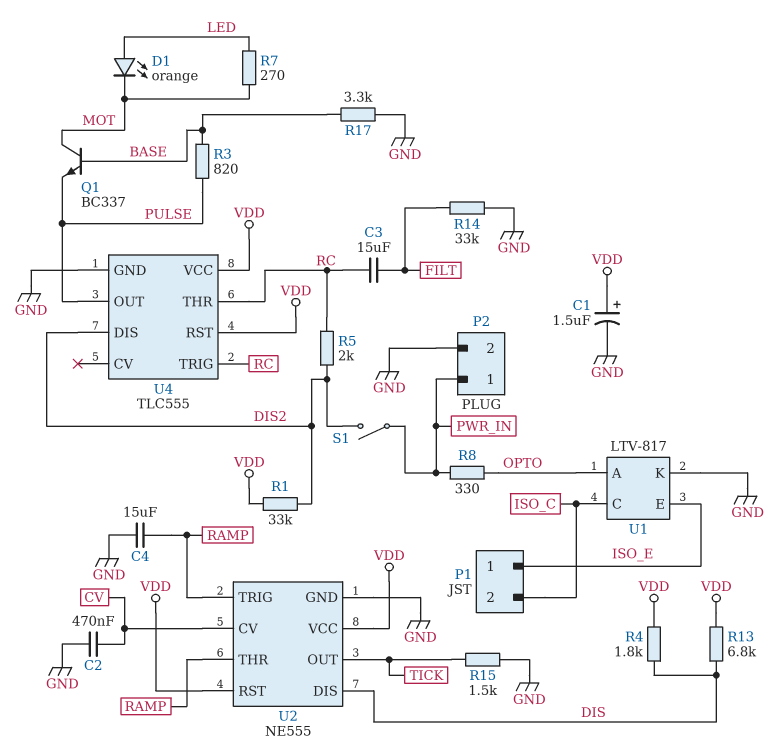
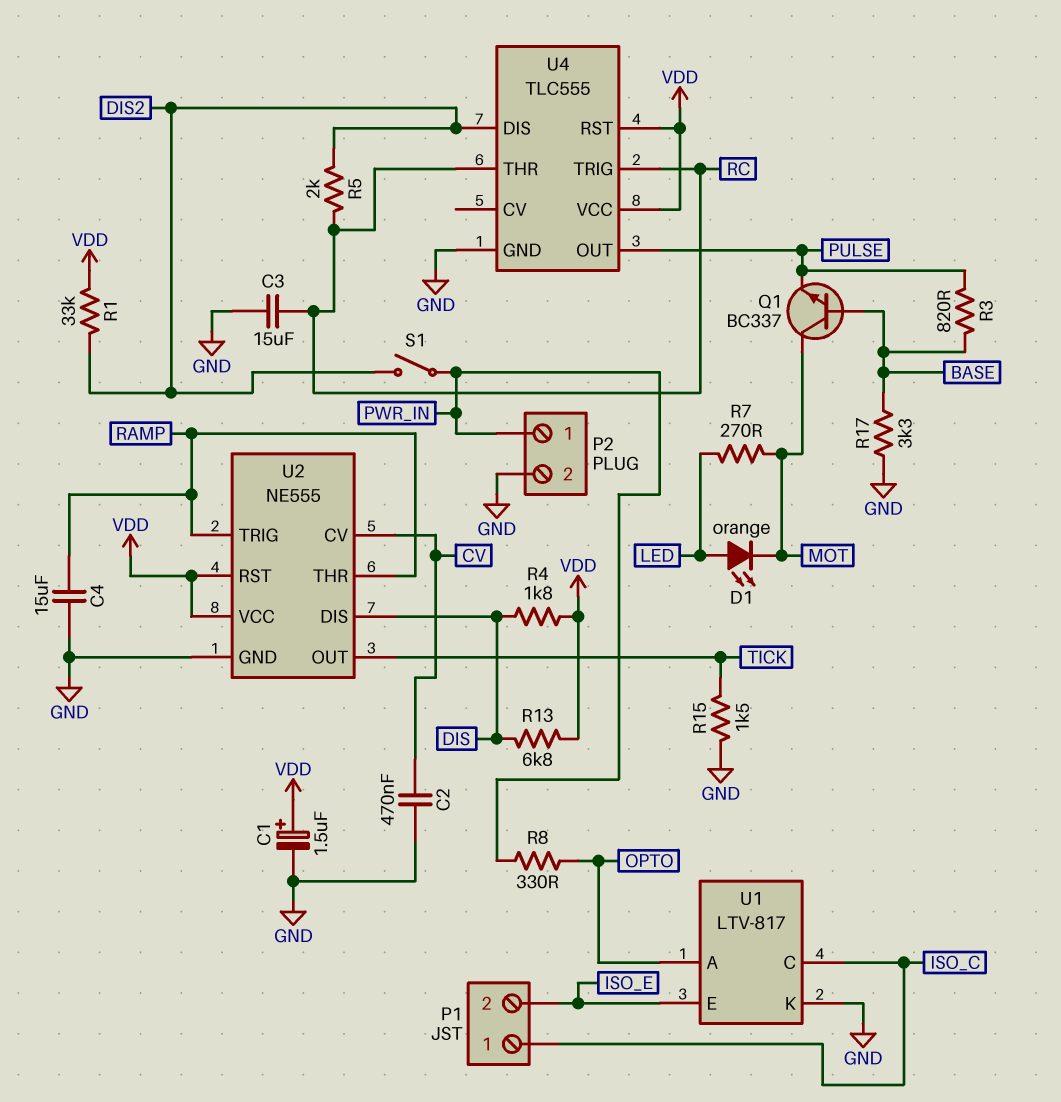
C3: 15uF (FILT, RC) -> 15uF (GND, RC)
P1 pin 1: ISO_E -> ISO_C
P1 pin 2: ISO_C -> ISO_E
R14: 33k (FILT, GND) -> none

